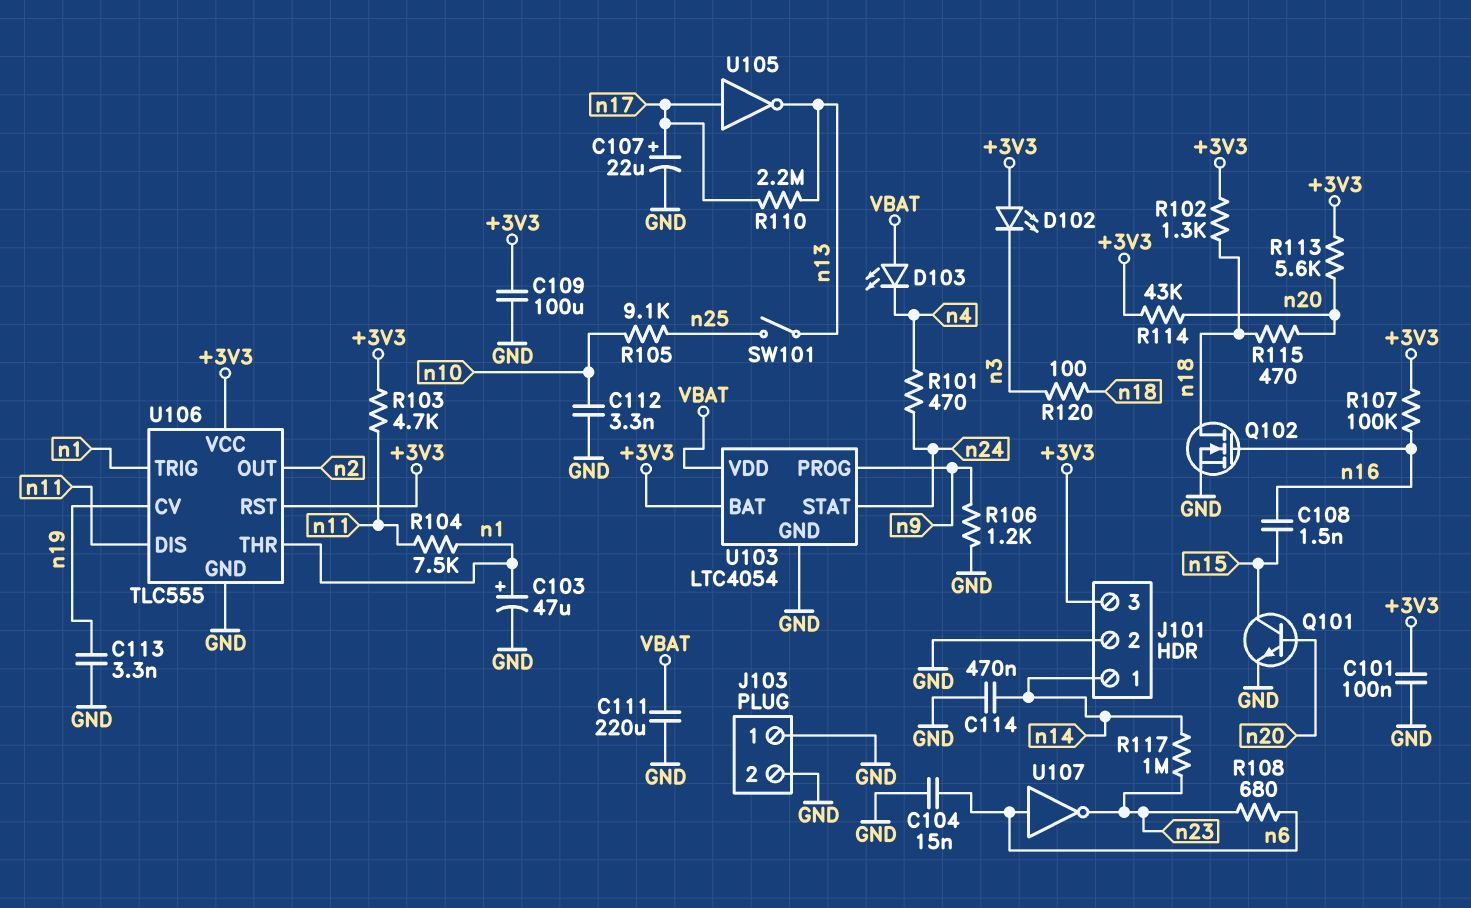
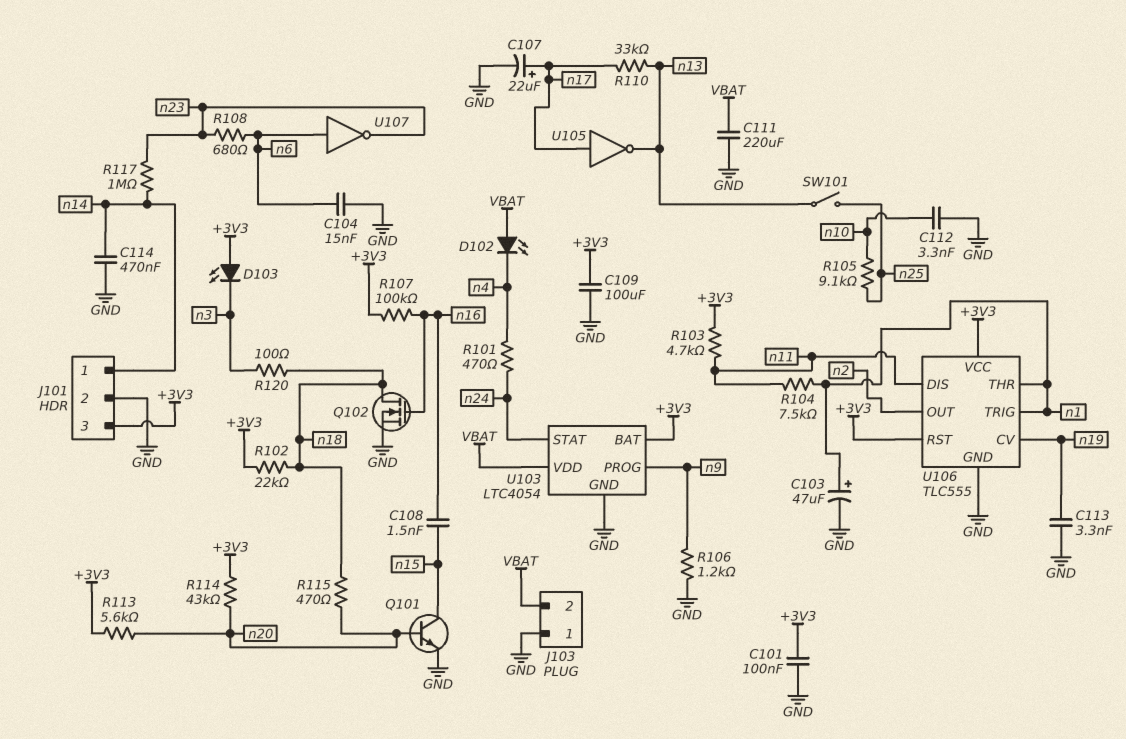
D102: LED (A +3V3, K n3) -> LED (A VBAT, K n4)
D103: LED (A VBAT, K n4) -> LED (A +3V3, K n3)
J103 pin 2: GND -> VBAT
R102: 1.3k (+3V3, n18) -> 22k (+3V3, n18)
R110: 2.2M (n13, n17) -> 33k (n13, n17)

